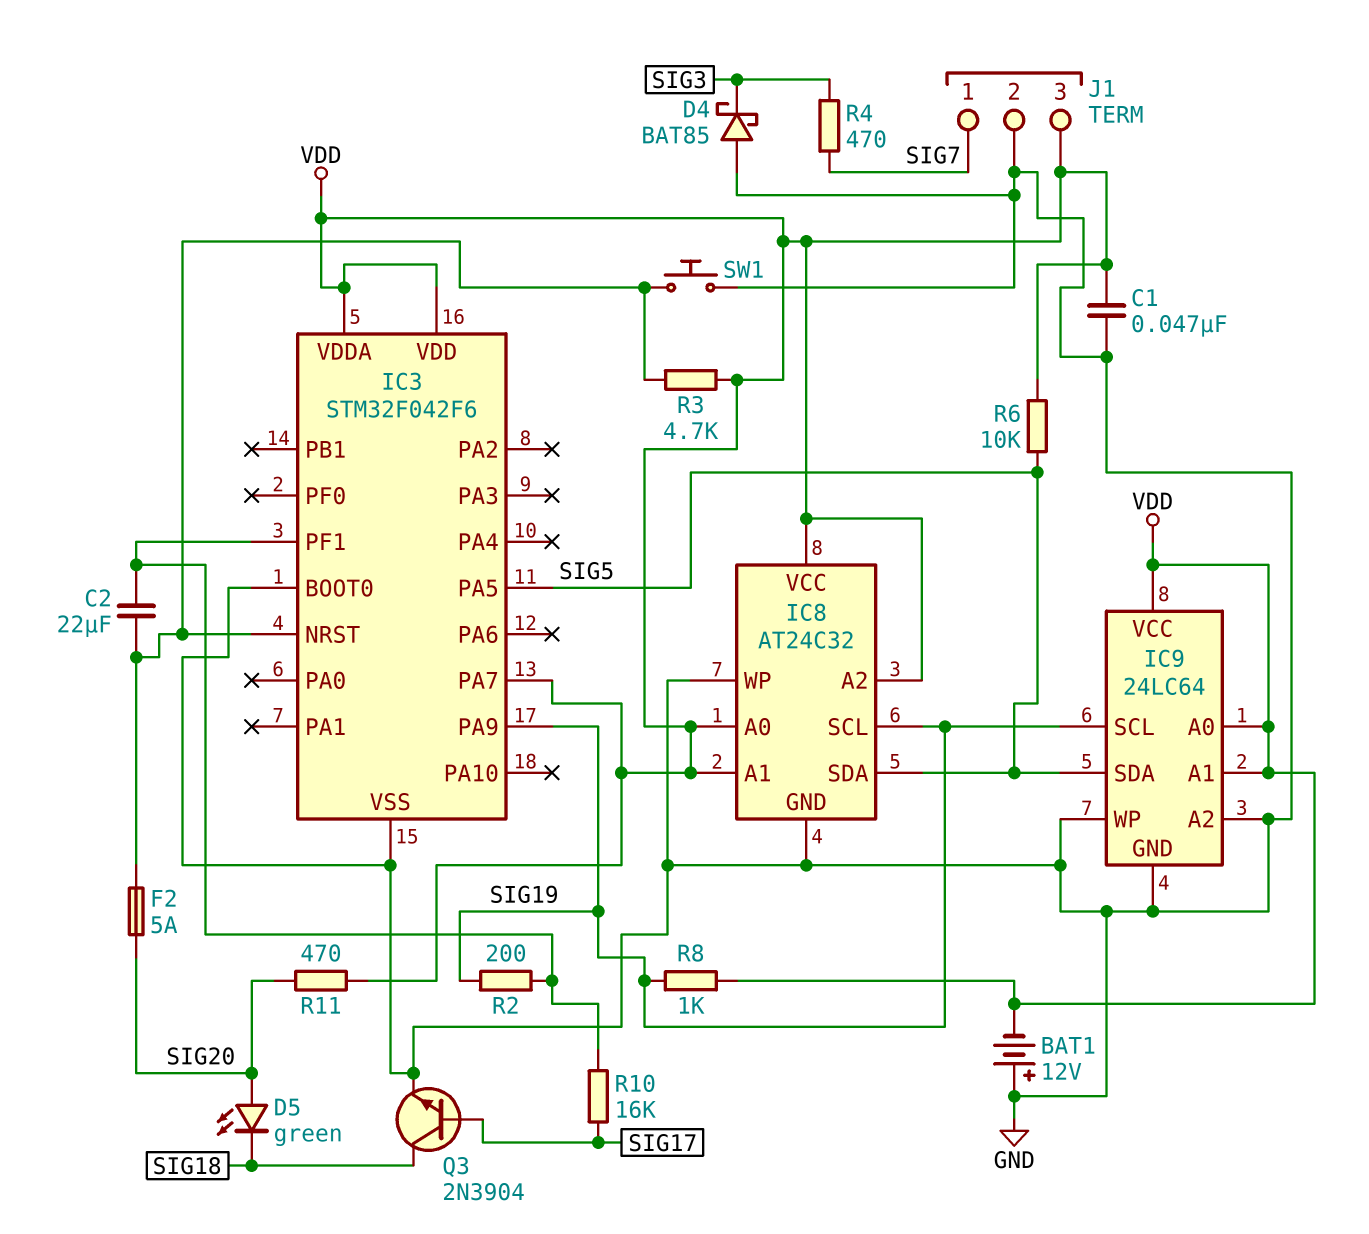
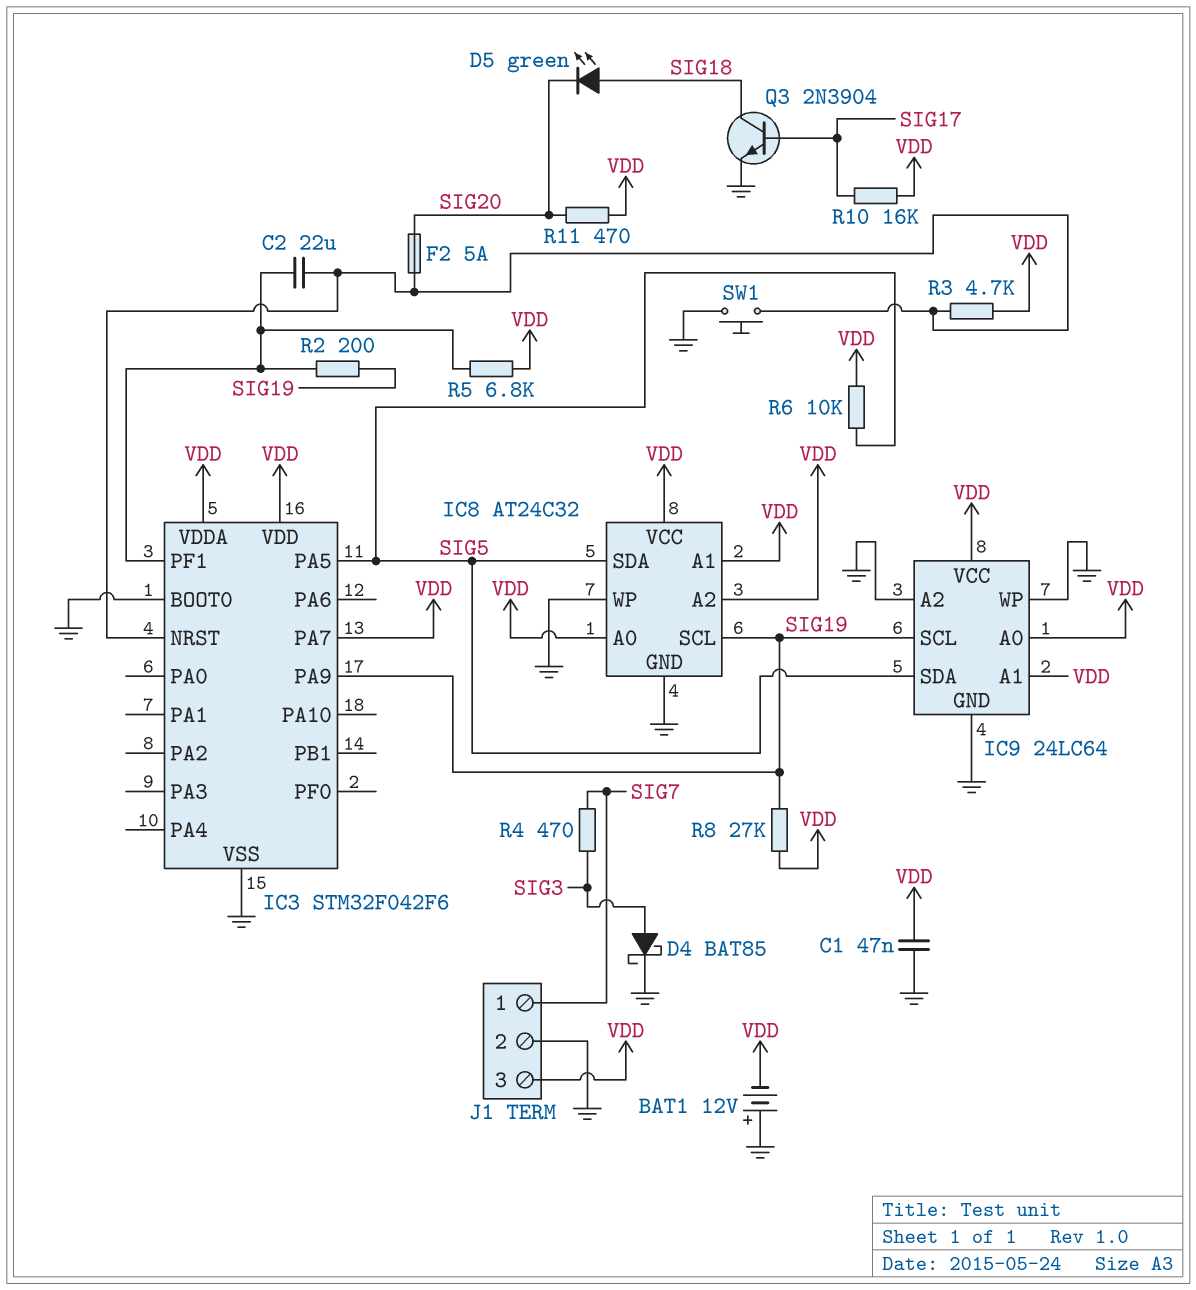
D4: schottky BAT85 (A GND, K SIG3) -> schottky BAT85 (A SIG3, K GND)
D5: LED green (A SIG20, K SIG18) -> LED green (A SIG18, K SIG20)
R5: none -> 6.8k (IC3/PF1, VDD)
R8: 1k (SIG19, VDD) -> 27k (SIG19, VDD)
R10: 16k (IC3/PF1, SIG17) -> 16k (SIG17, VDD)

